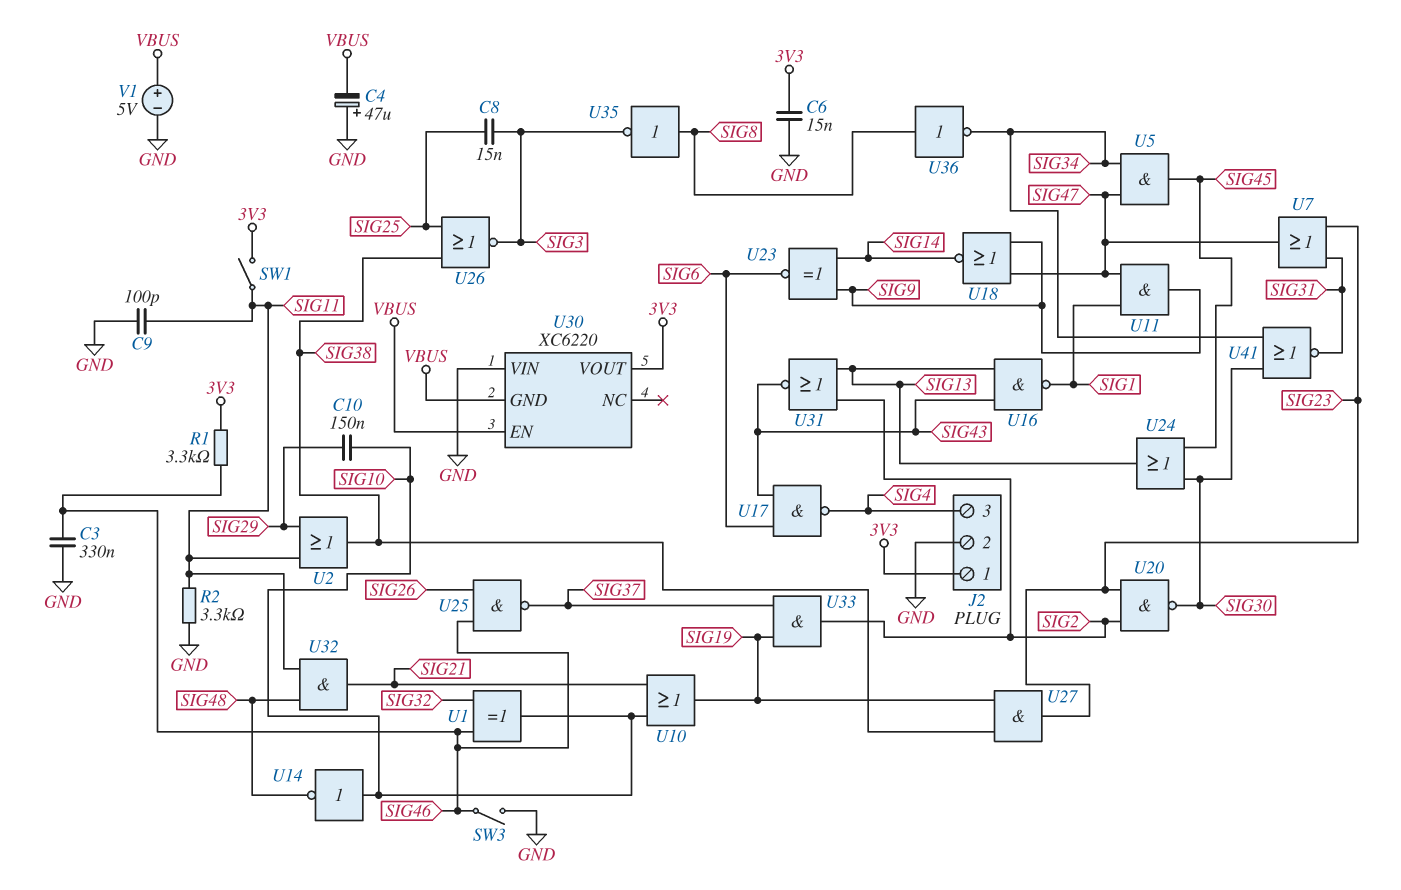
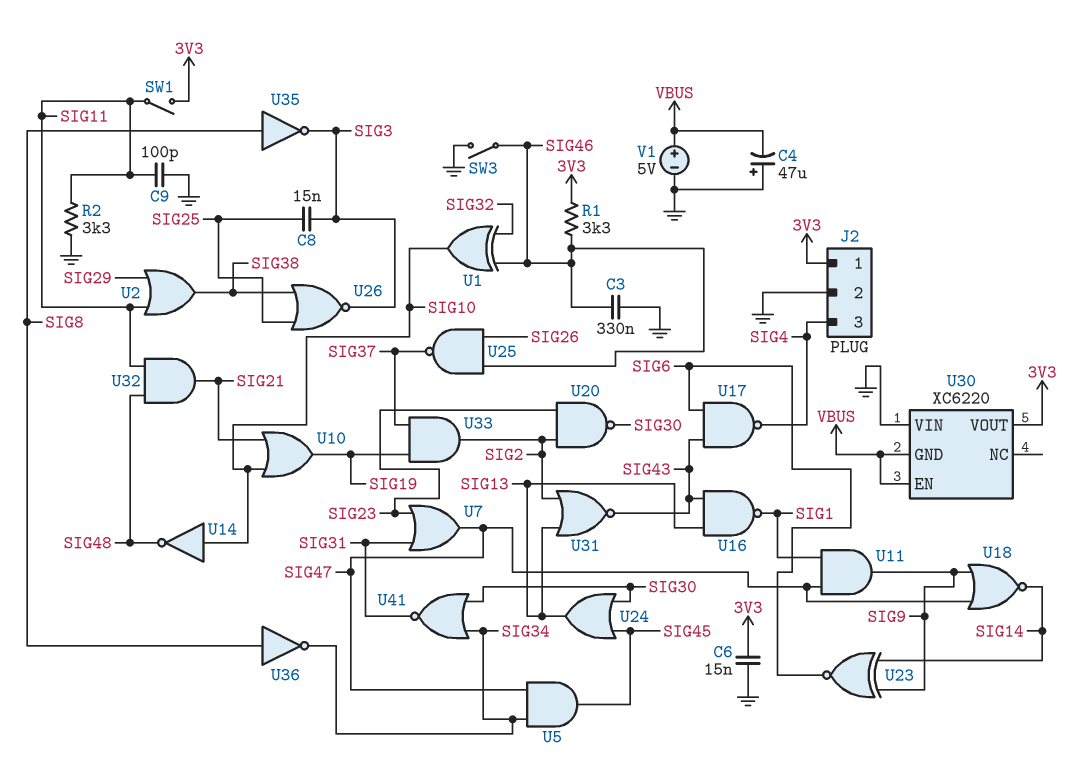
C10: 150nF (SIG10, SIG29) -> none
U27: AND (in SIG19, in SIG38, out SIG23) -> none

